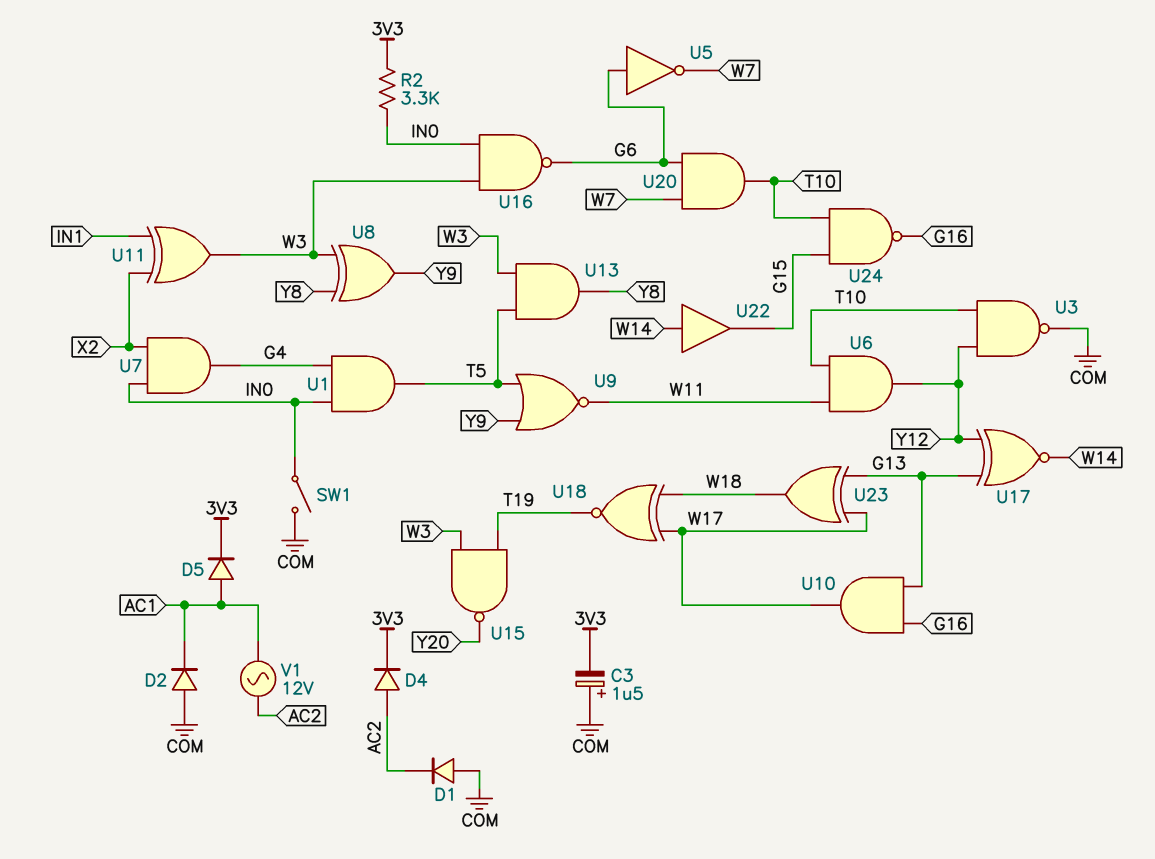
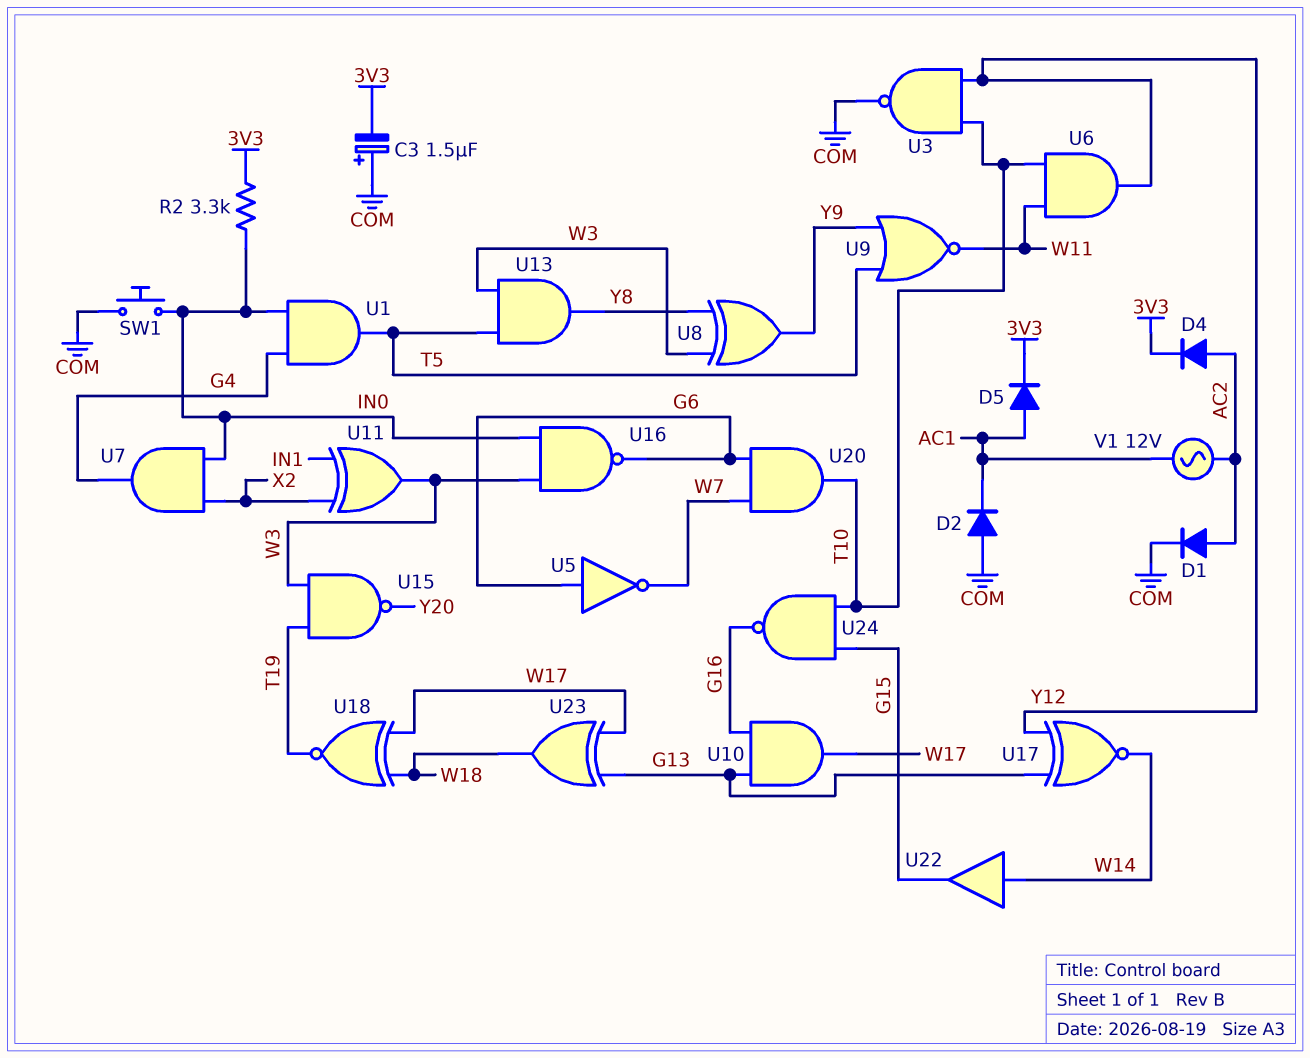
D1: diode (A COM, K AC2) -> diode (A AC2, K COM)
SW1: switch (COM, IN0) -> button (COM, IN0)

